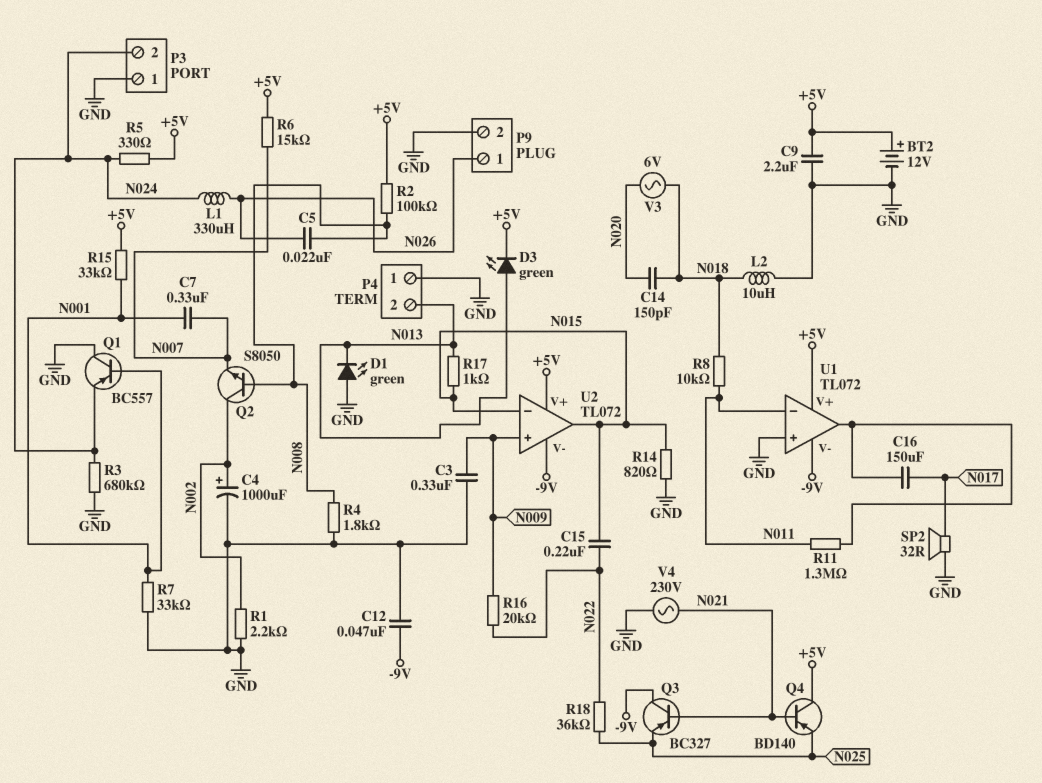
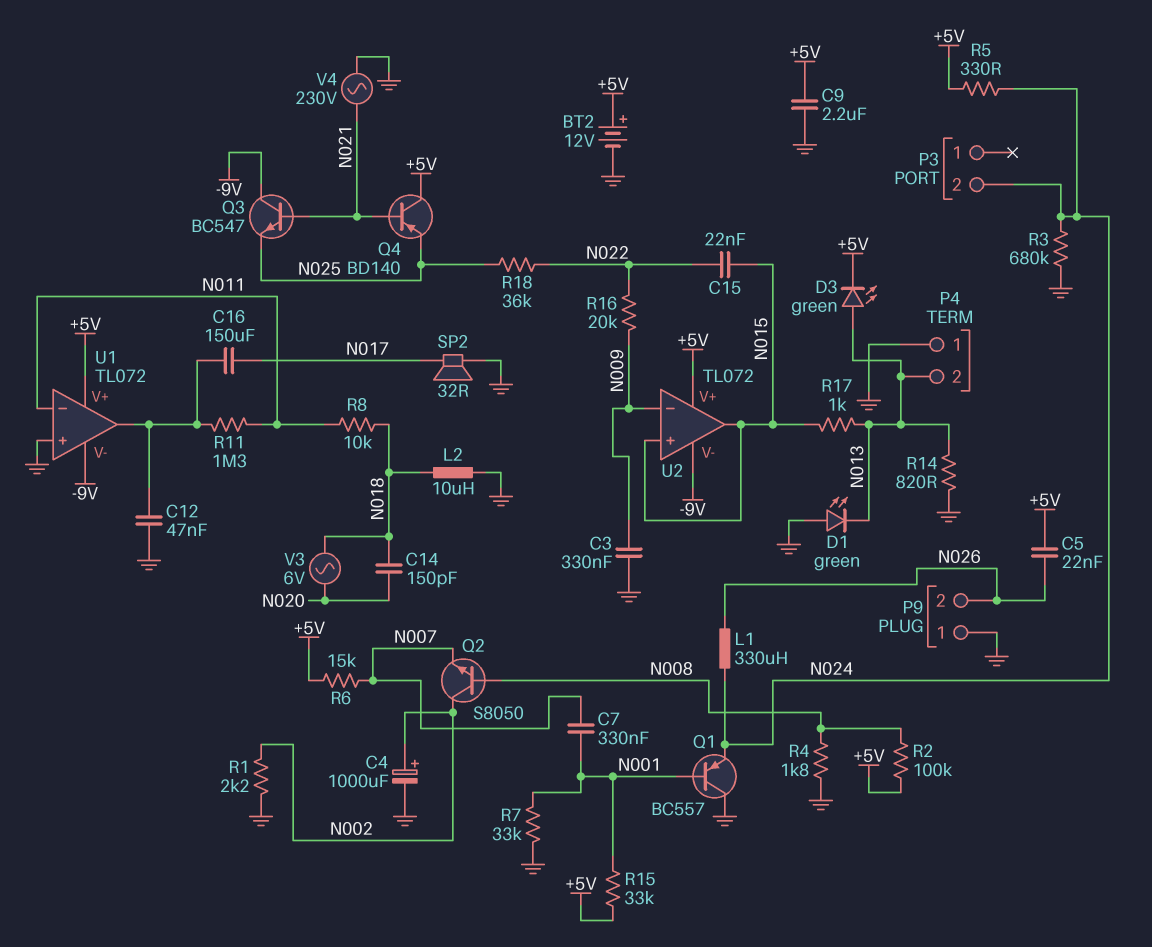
C5: 22nF (N008, N026) -> 22nF (+5V, N026)
C12: 47nF (-9V, GND) -> 47nF (GND, U1/out)
C15: 220nF (N015, N022) -> 22nF (N015, N022)
P3 pin 1: GND -> none
P9 pin 1: N026 -> GND
P9 pin 2: GND -> N026
Q3: PNP BC327 (B N021, C -9V, E N025) -> NPN BC547 (B N021, C -9V, E N025)
R14: 820 (GND, N015) -> 820 (GND, N013)
U2 pin in+: N009 -> N015
U2 pin in-: N015 -> N009

